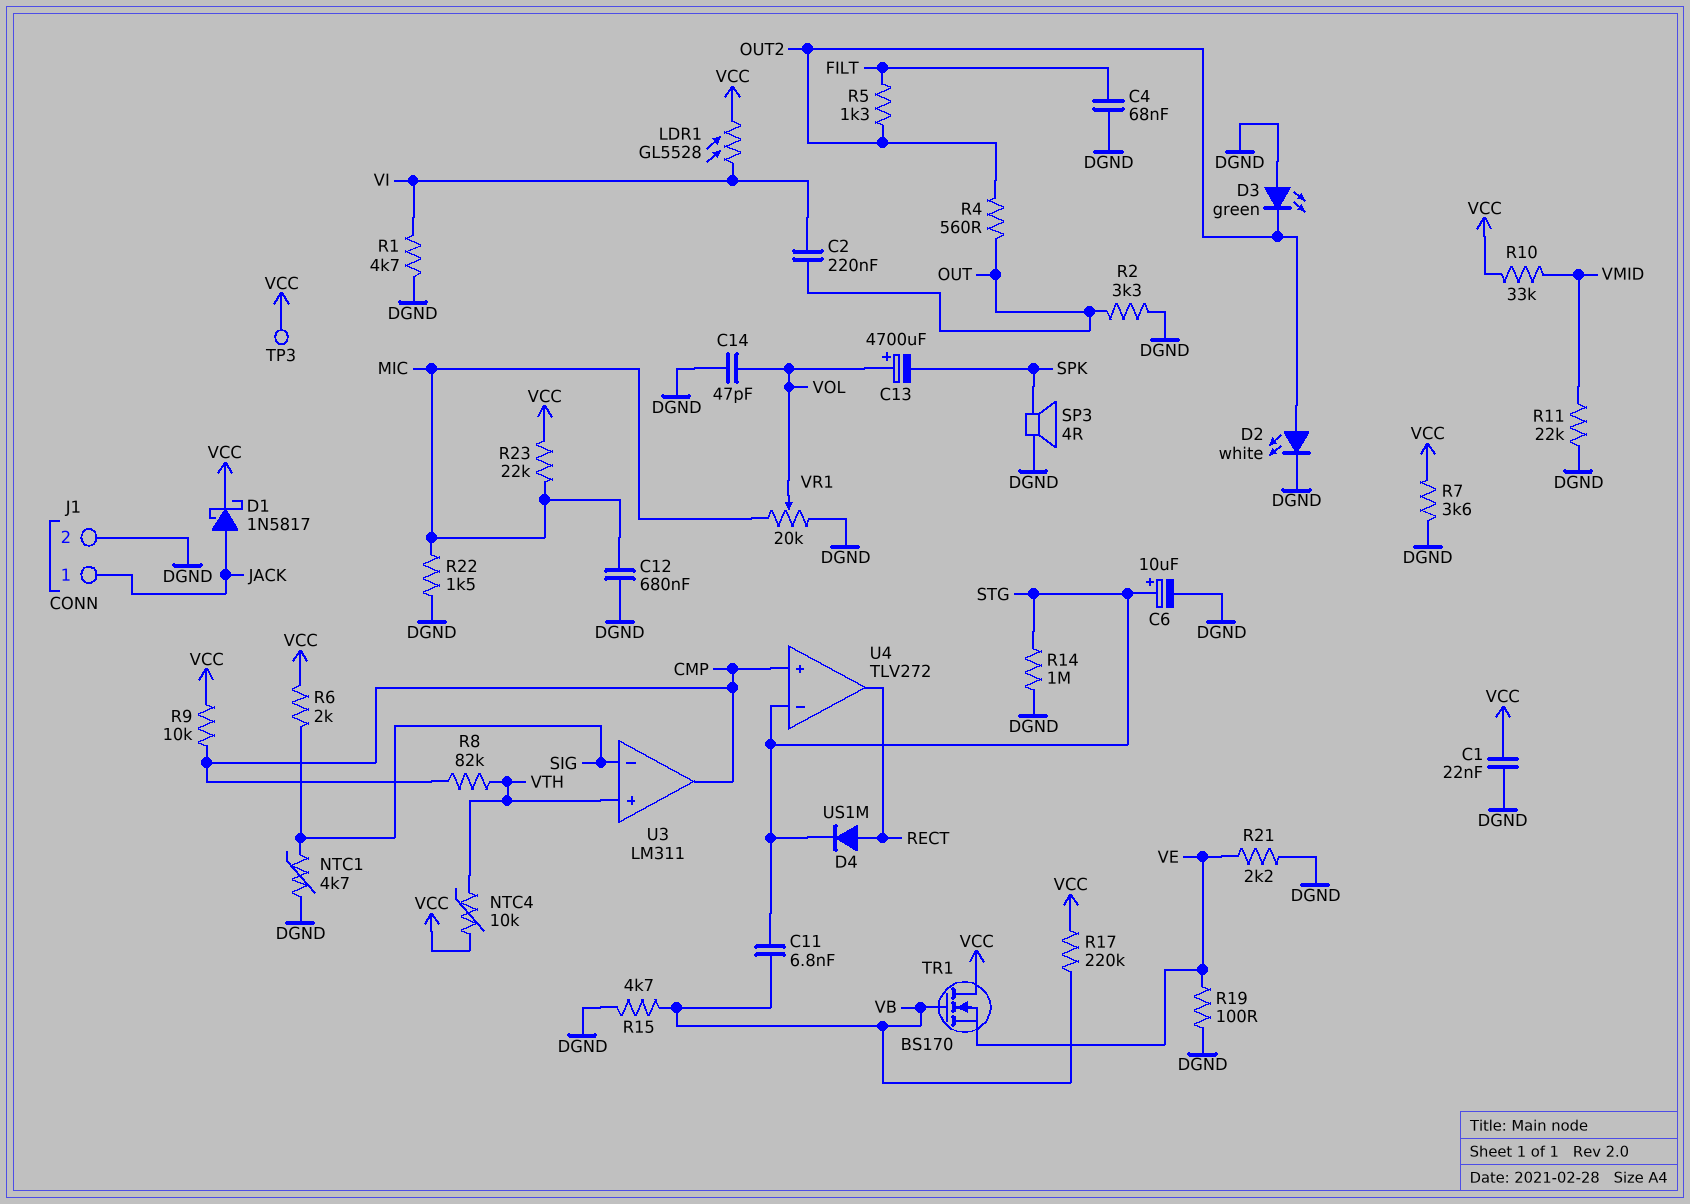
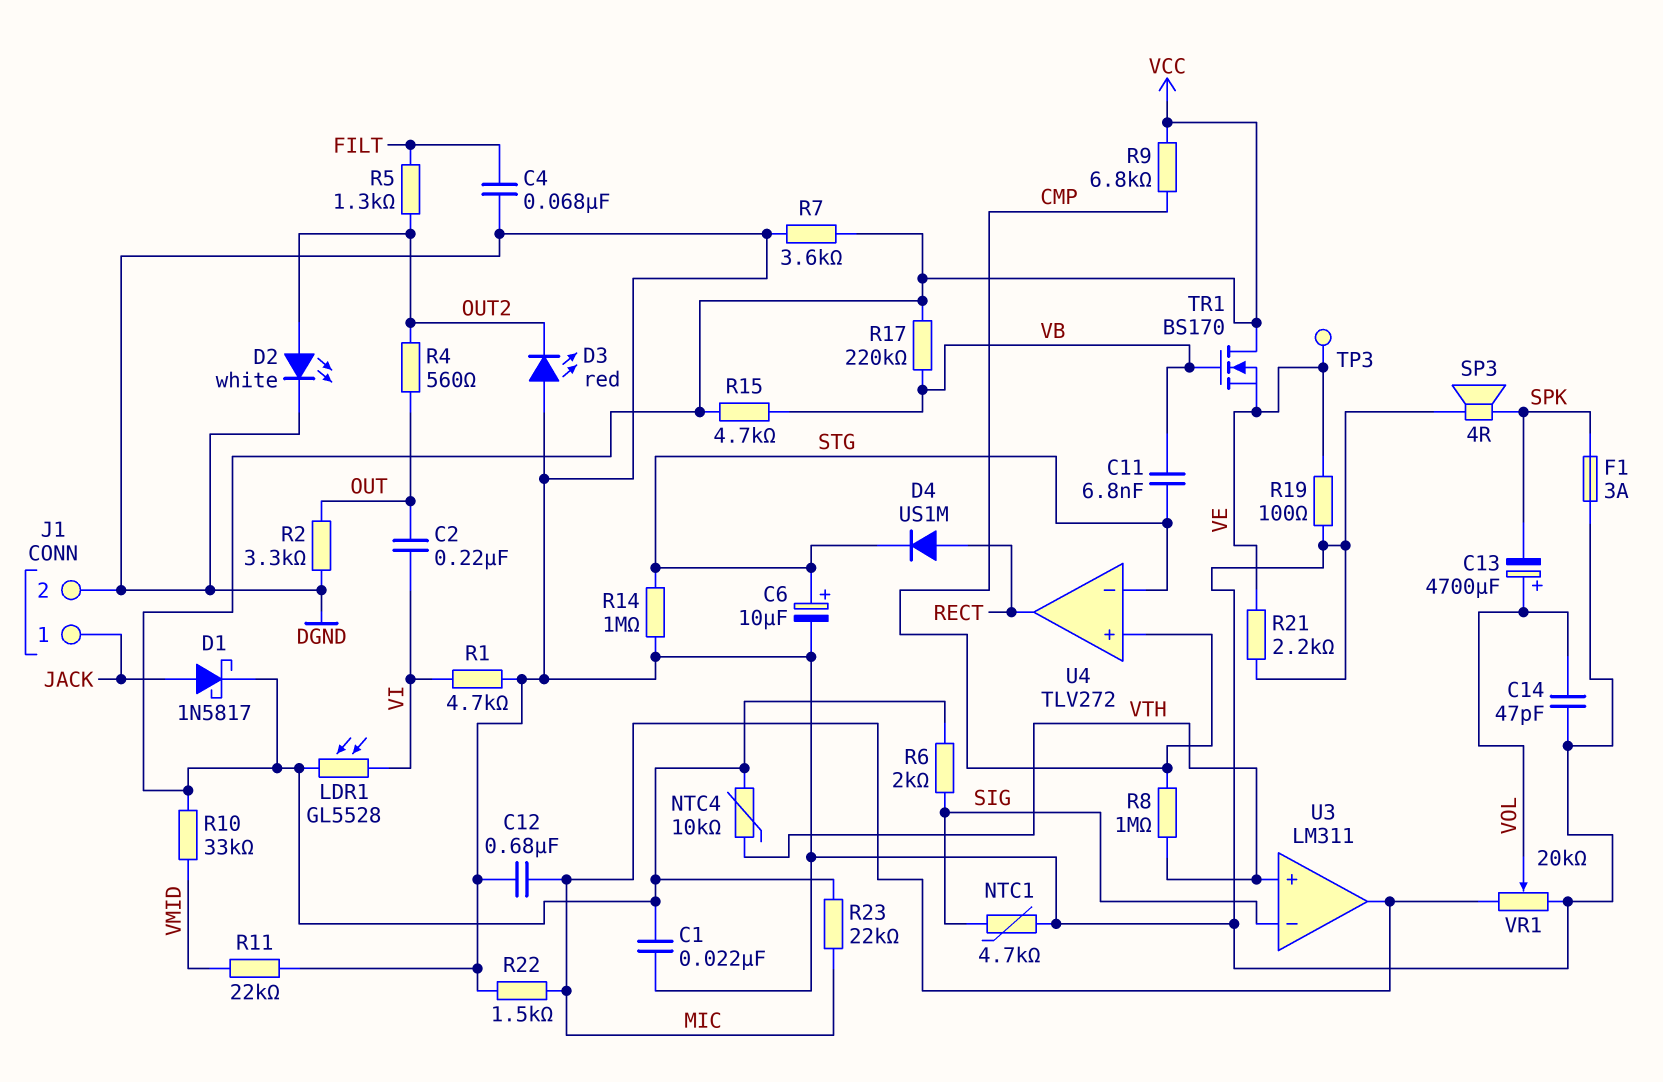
D3: LED green (A DGND, K OUT2) -> LED red (A DGND, K OUT2)
F1: none -> 3A (DGND, SPK)
R8: 82k (CMP, VTH) -> 1M (CMP, VTH)
R9: 10k (CMP, VCC) -> 6.8k (CMP, VCC)
R15: 4.7k (DGND, VB) -> 4.7k (VB, VCC)
TP3: test point (VCC) -> test point (VE)
U3 pin out: CMP -> MIC

